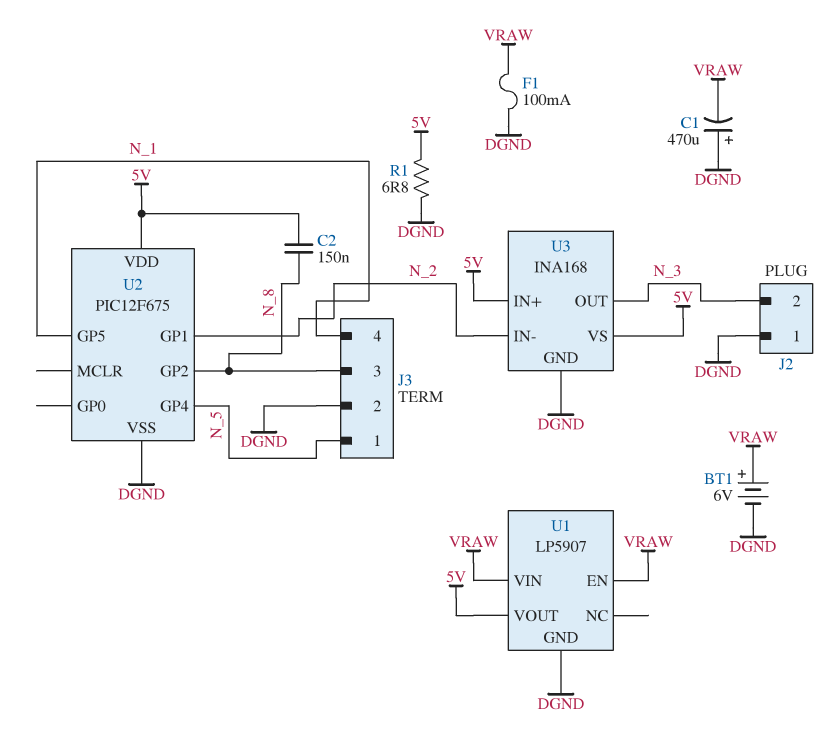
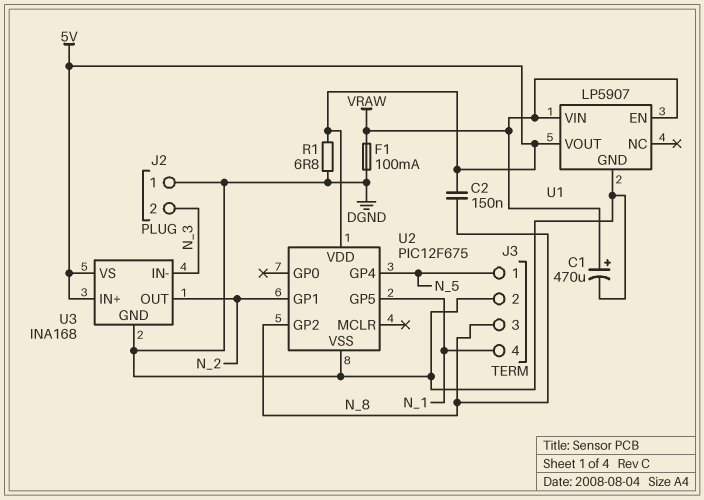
BT1: 6V (plus VRAW, minus DGND) -> none
C1: 470uF (plus DGND, minus VRAW) -> 470uF (plus VRAW, minus DGND)
U3 pin IN-: N_2 -> N_3
U3 pin OUT: N_3 -> N_2

